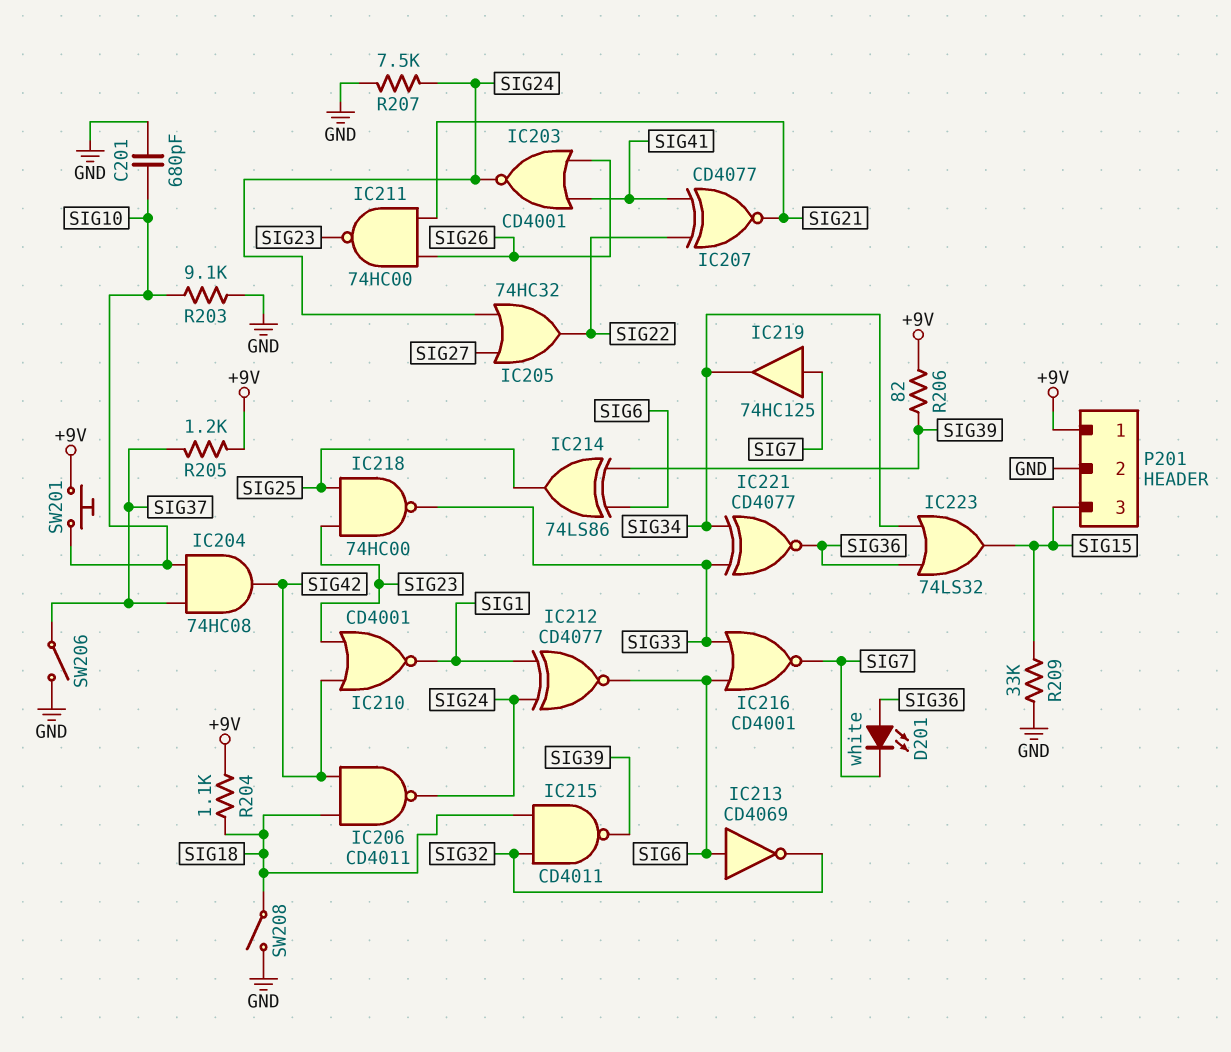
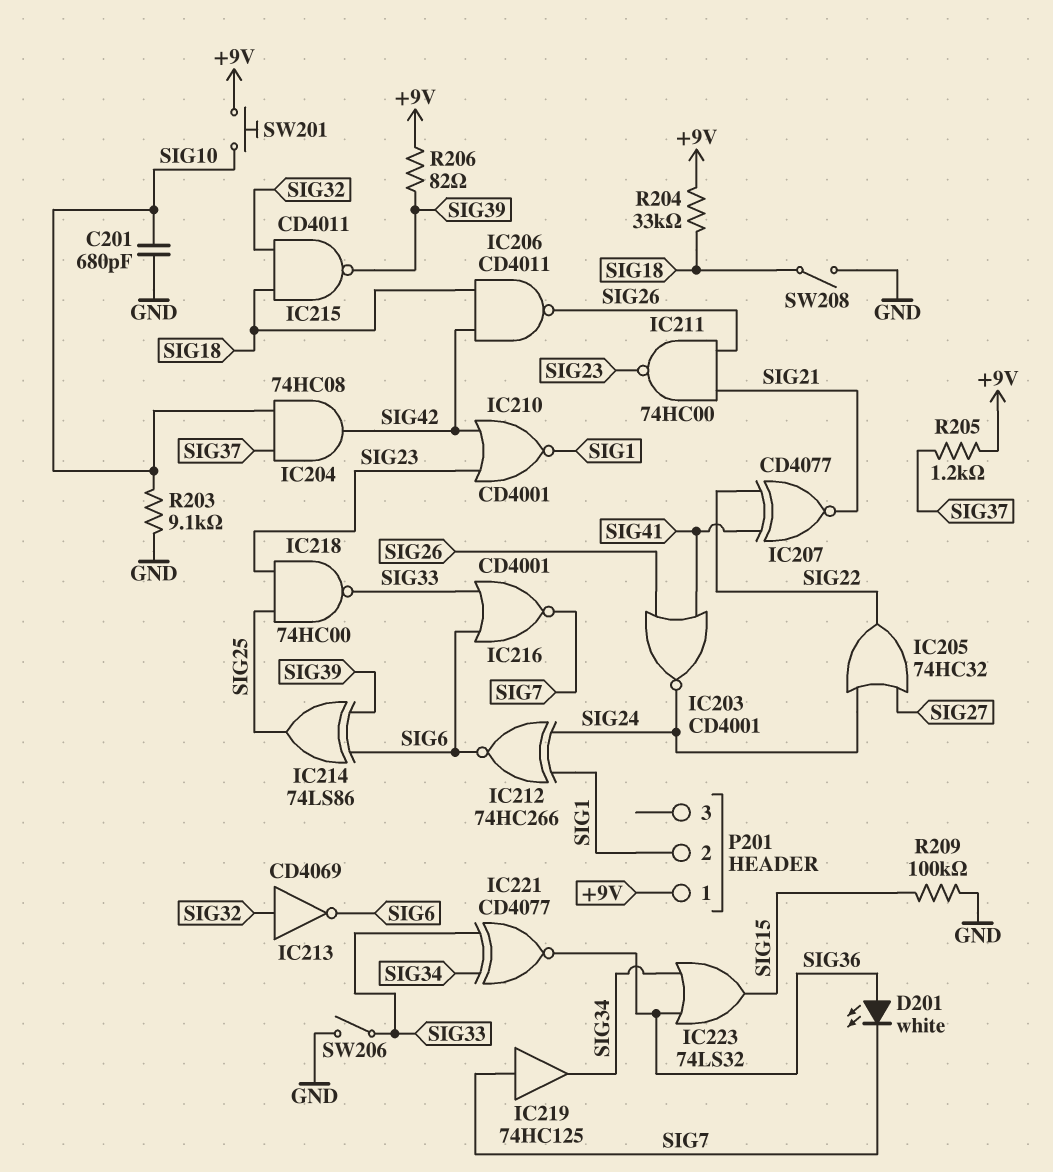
IC206: NAND CD4011 (in SIG18, in SIG42, out SIG24) -> NAND CD4011 (in SIG18, in SIG42, out SIG26)
IC212: XNOR CD4077 (in SIG1, in SIG24, out SIG6) -> XNOR 74HC266 (in SIG1, in SIG24, out SIG6)
IC213: NOT CD4069 (in SIG6, out SIG32) -> NOT CD4069 (in SIG32, out SIG6)
P201 pin 2: GND -> SIG1
P201 pin 3: SIG15 -> none
R204: 1.1k (+9V, SIG18) -> 33k (+9V, SIG18)
R207: 7.5k (GND, SIG24) -> none
R209: 33k (GND, SIG15) -> 100k (GND, SIG15)
SW206: switch (GND, SIG37) -> switch (GND, SIG33)

